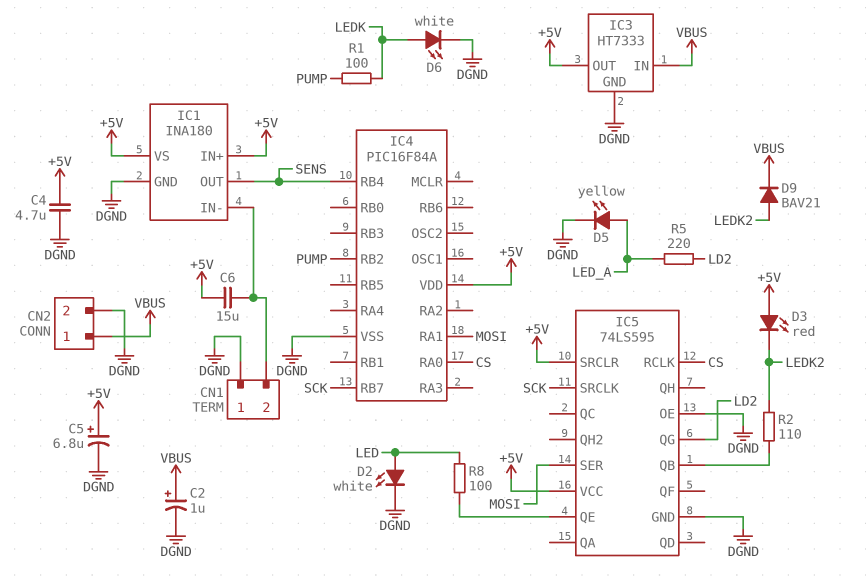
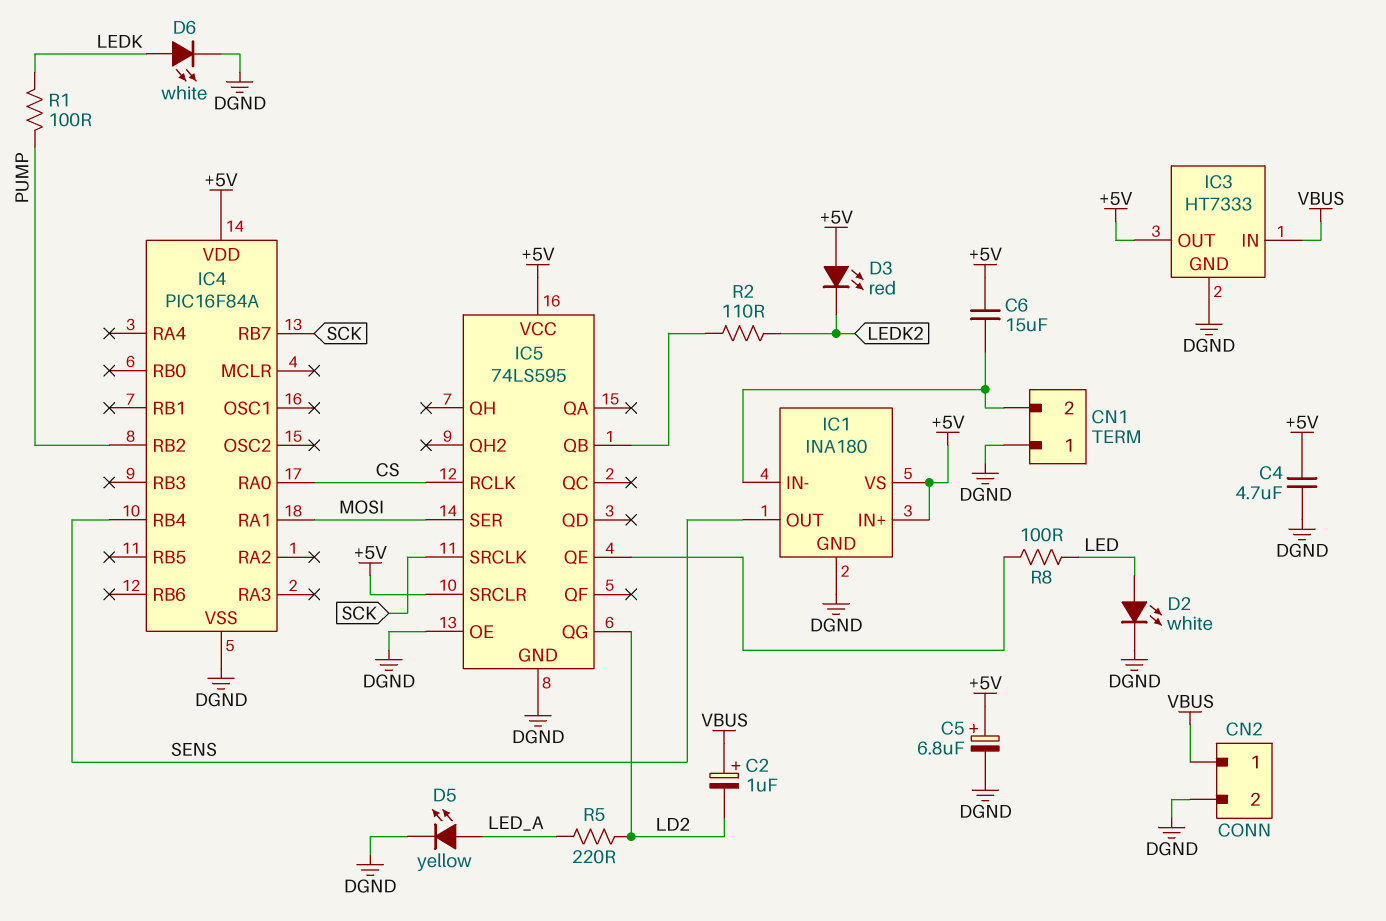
C2: 1uF (plus VBUS, minus DGND) -> 1uF (plus VBUS, minus LD2)
D9: diode BAV21 (A LEDK2, K VBUS) -> none

